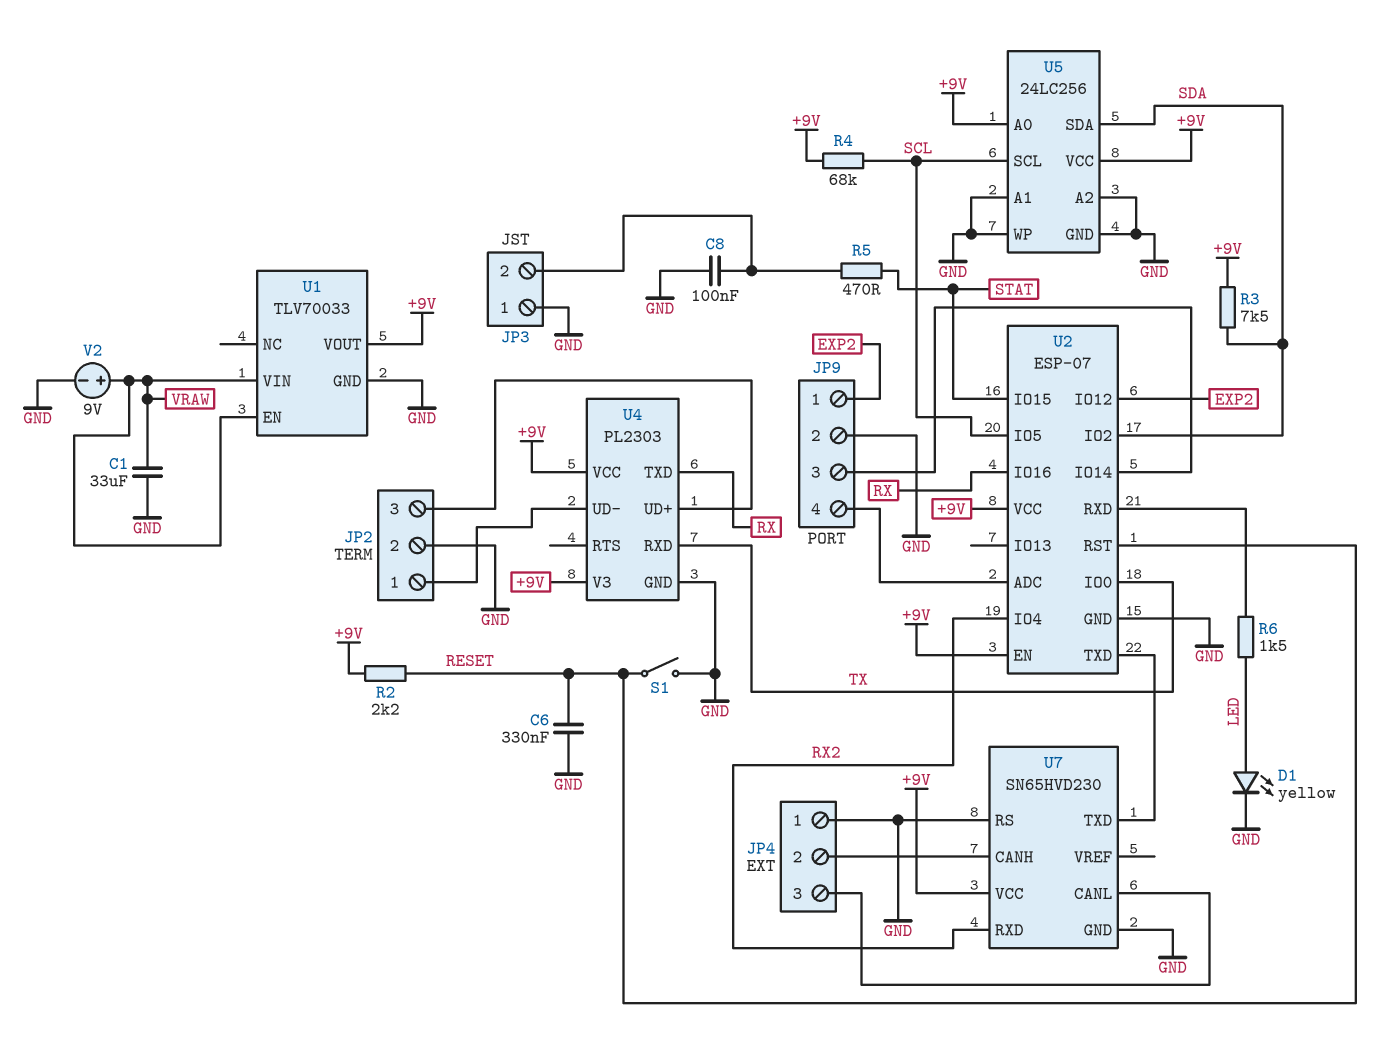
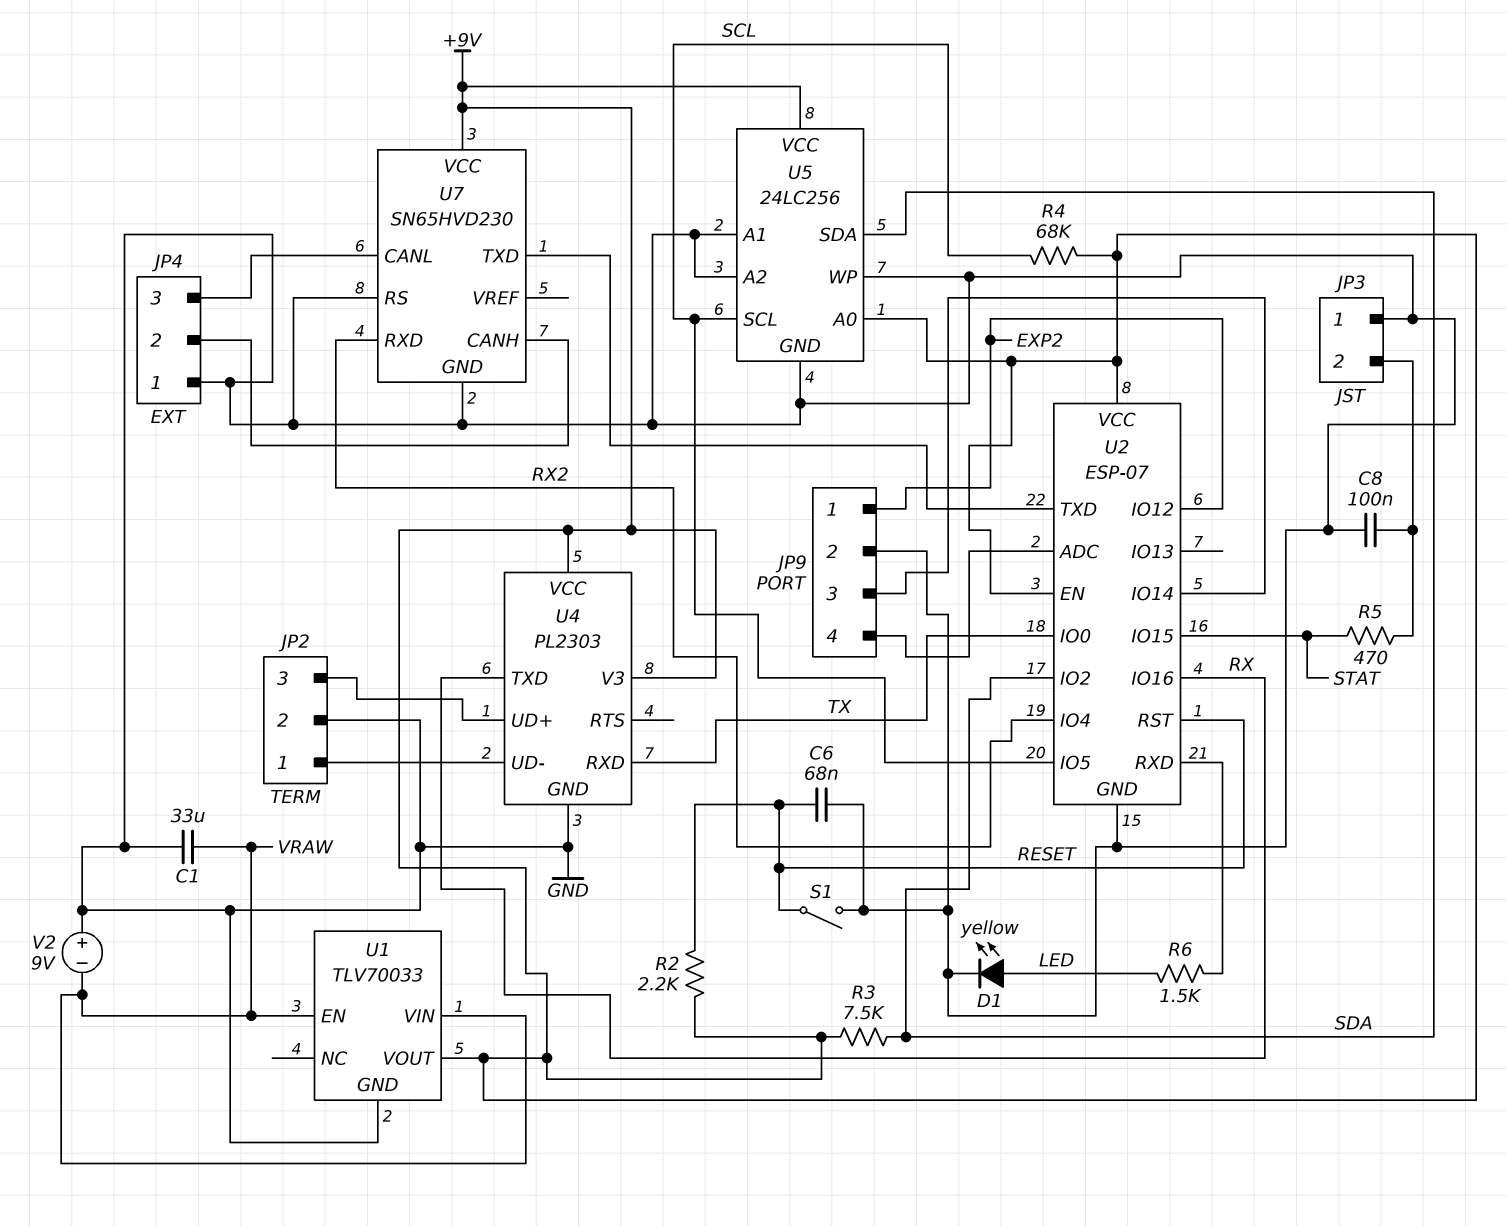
C6: 330nF (GND, RESET) -> 68nF (GND, RESET)
V2: 9V (plus VRAW, minus GND) -> 9V (plus GND, minus VRAW)

